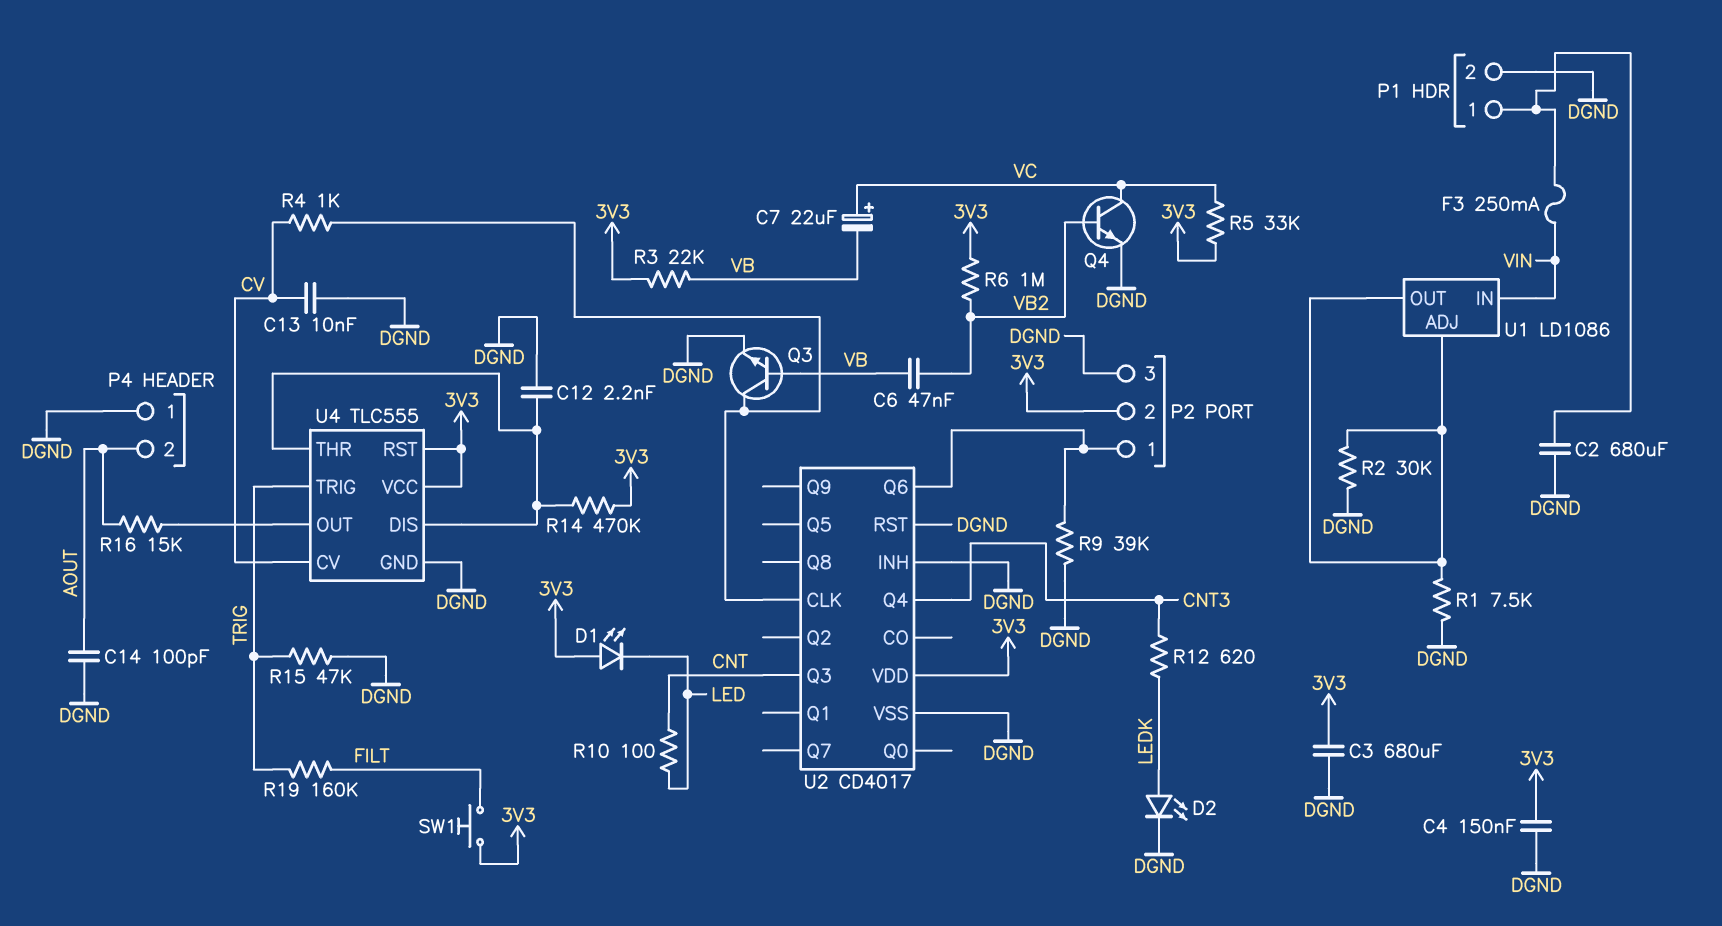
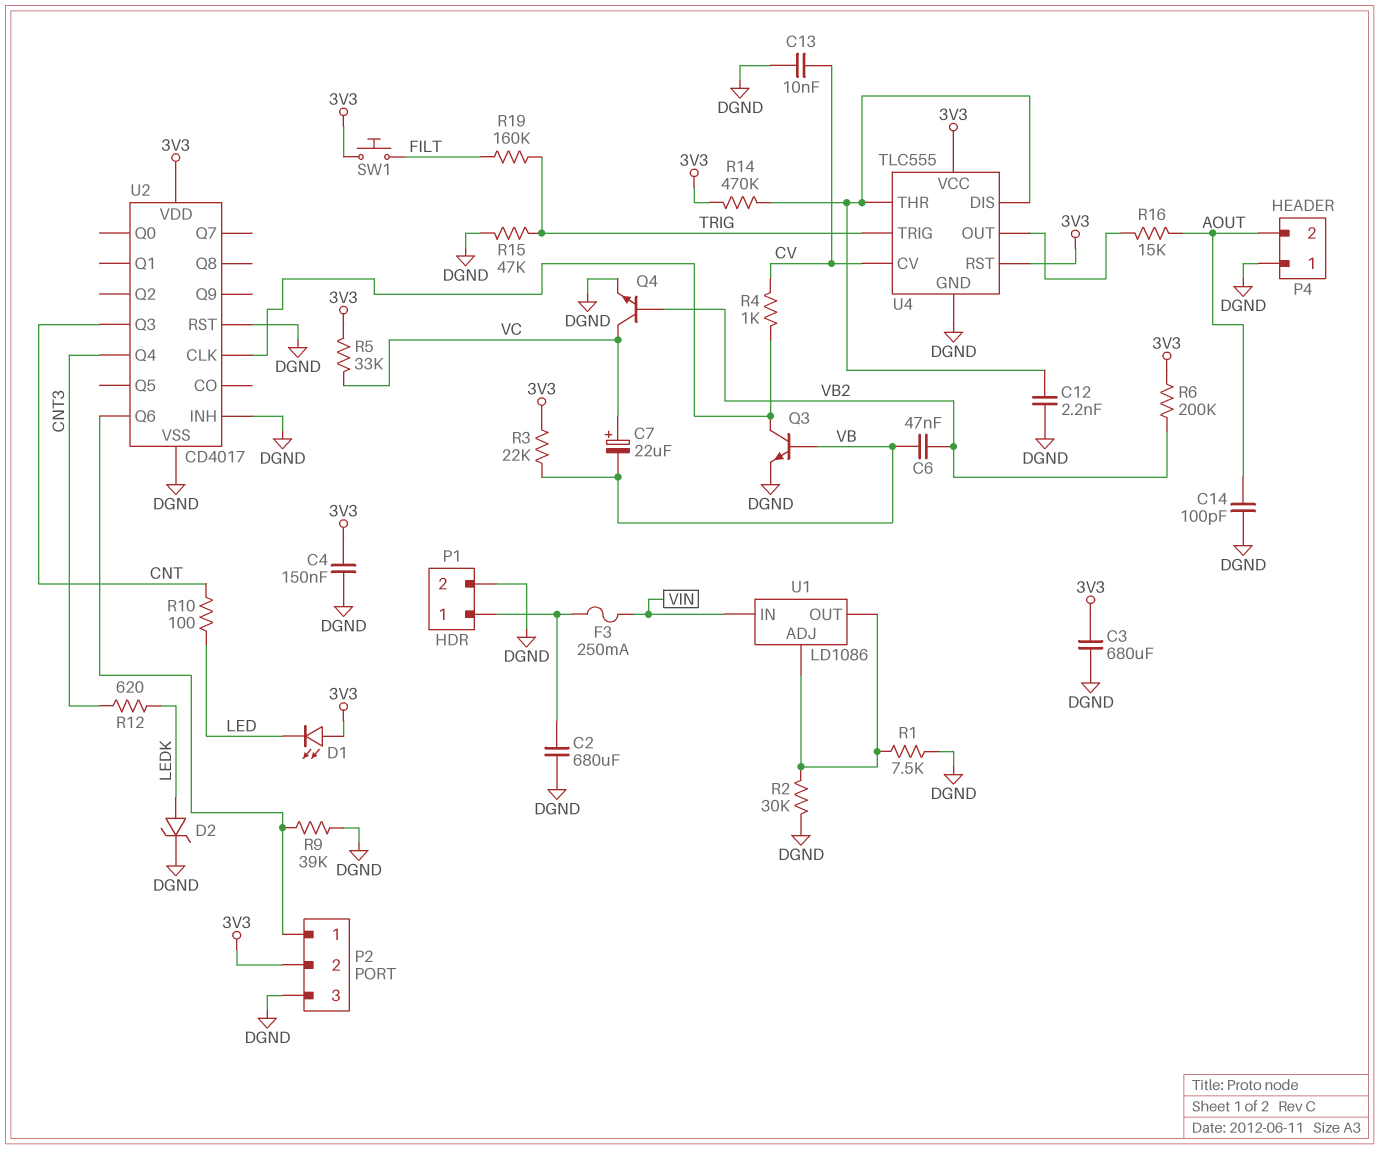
D2: LED (A LEDK, K DGND) -> zener (A LEDK, K DGND)
R6: 1M (3V3, VB2) -> 200k (3V3, VB2)

